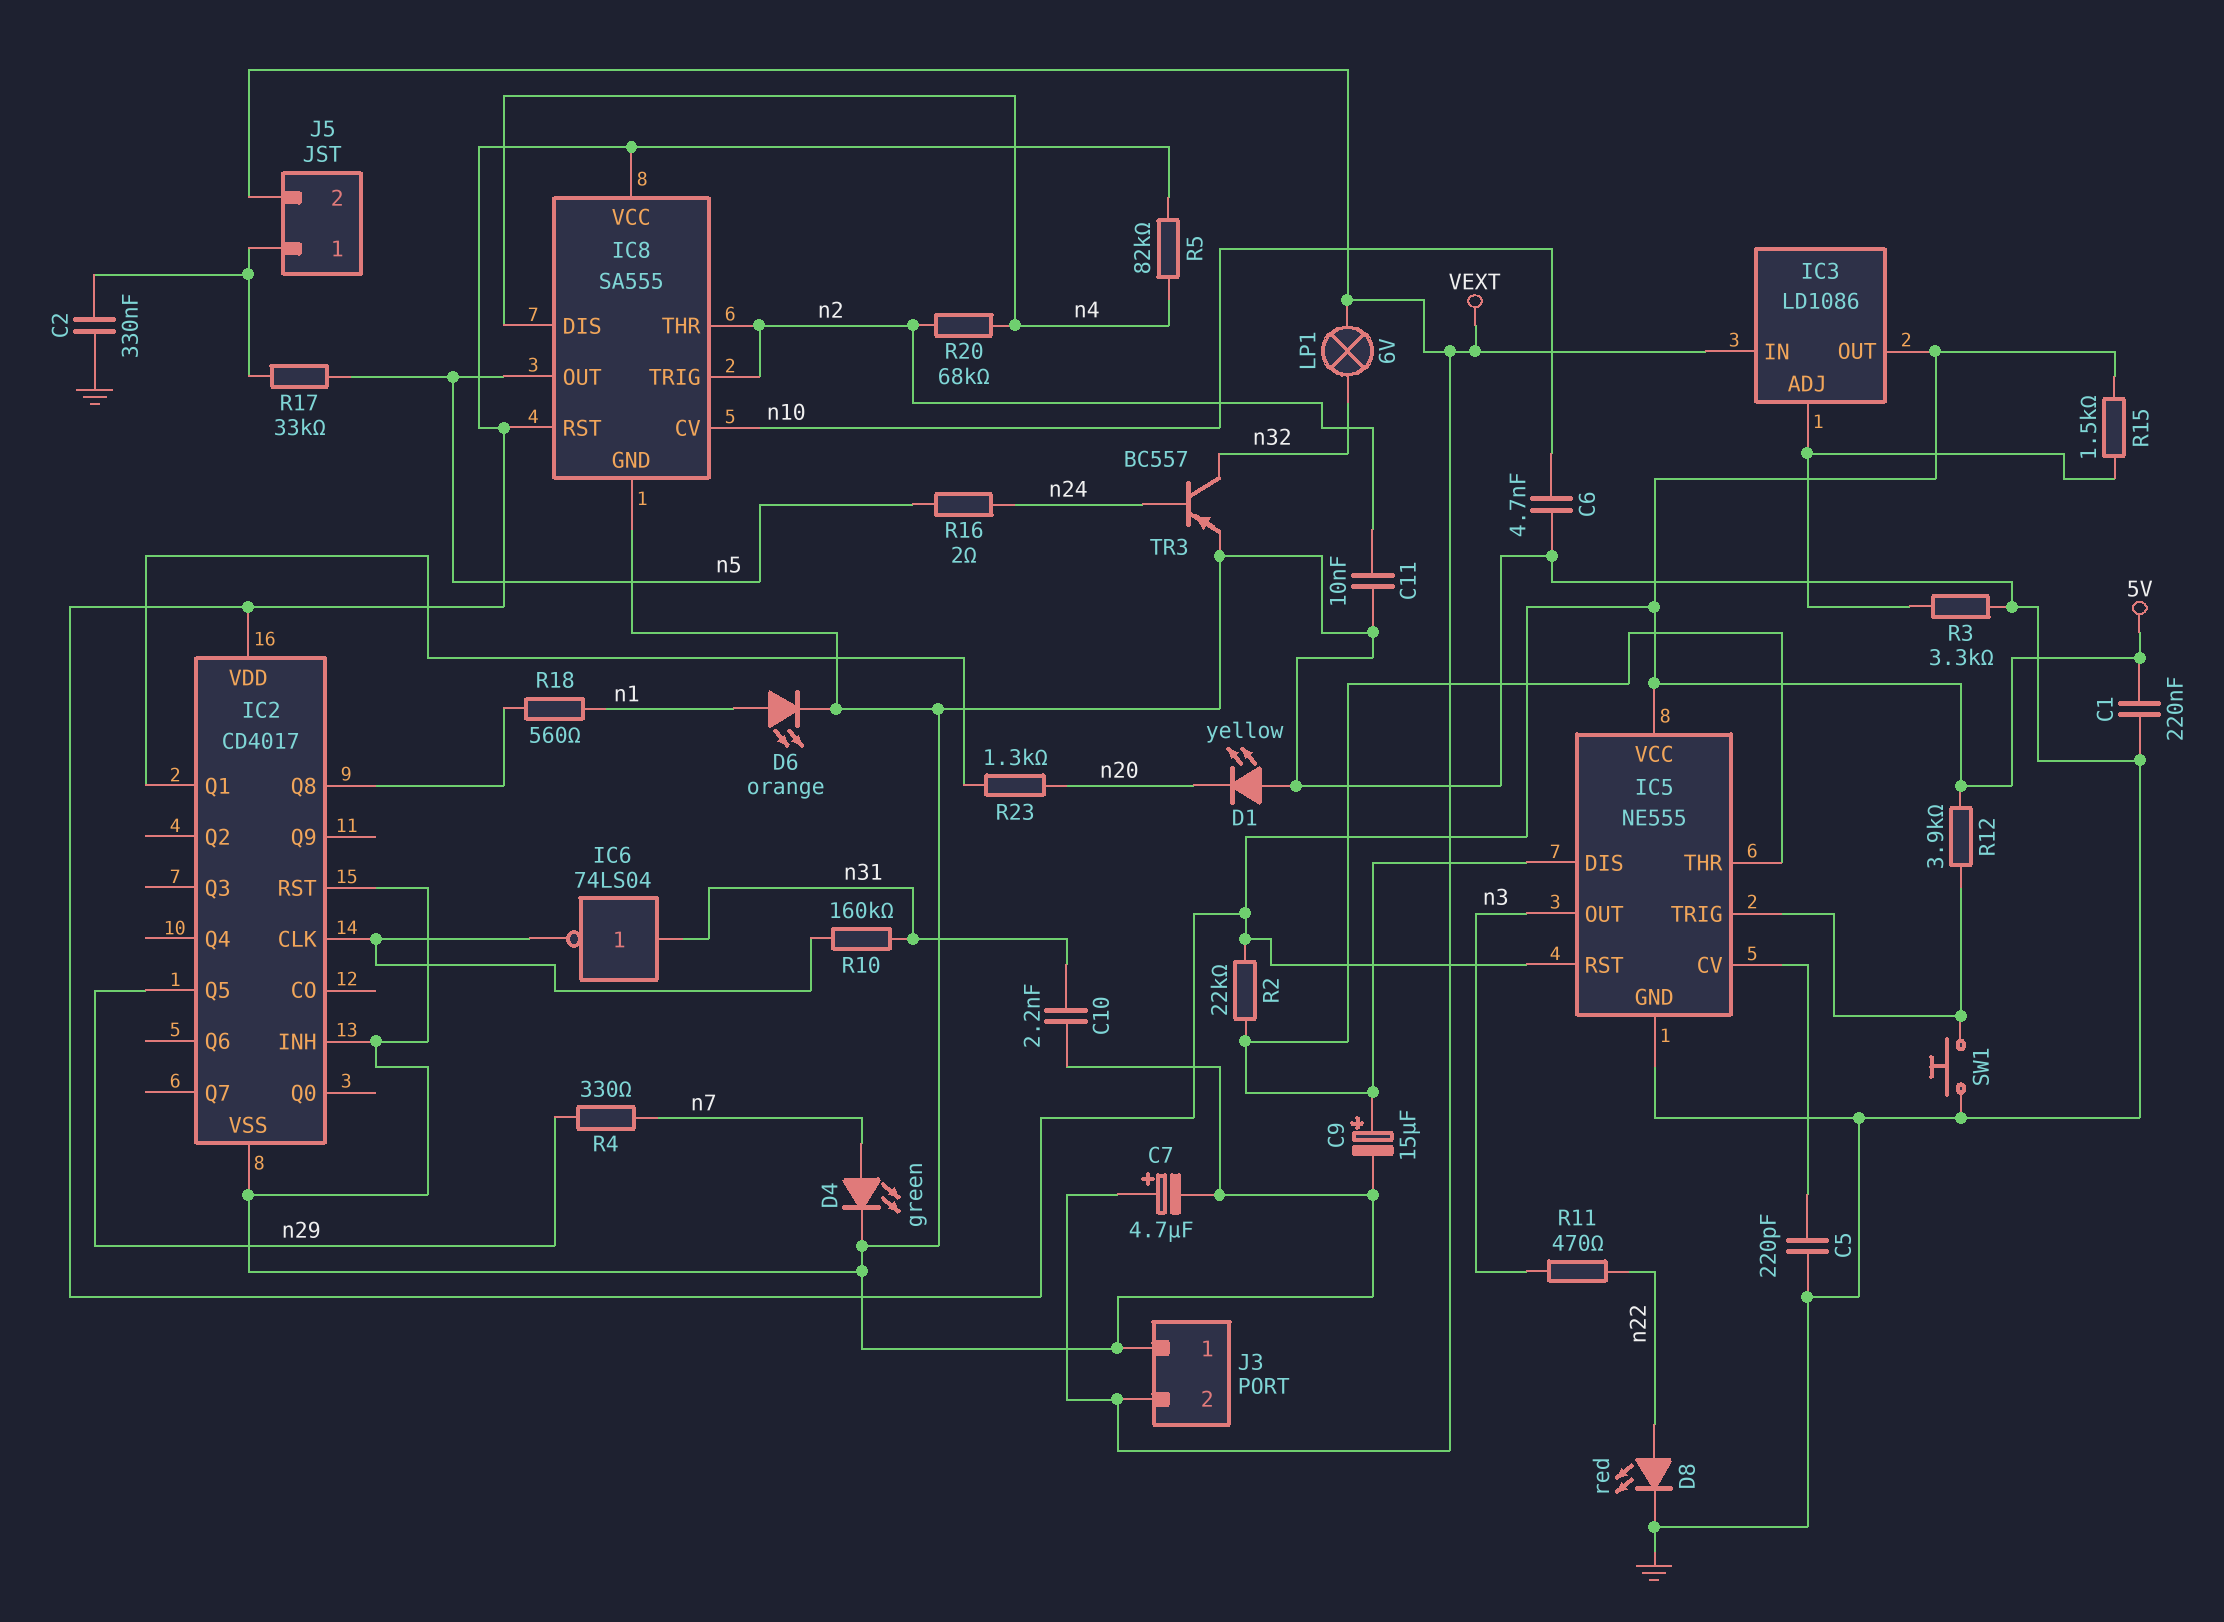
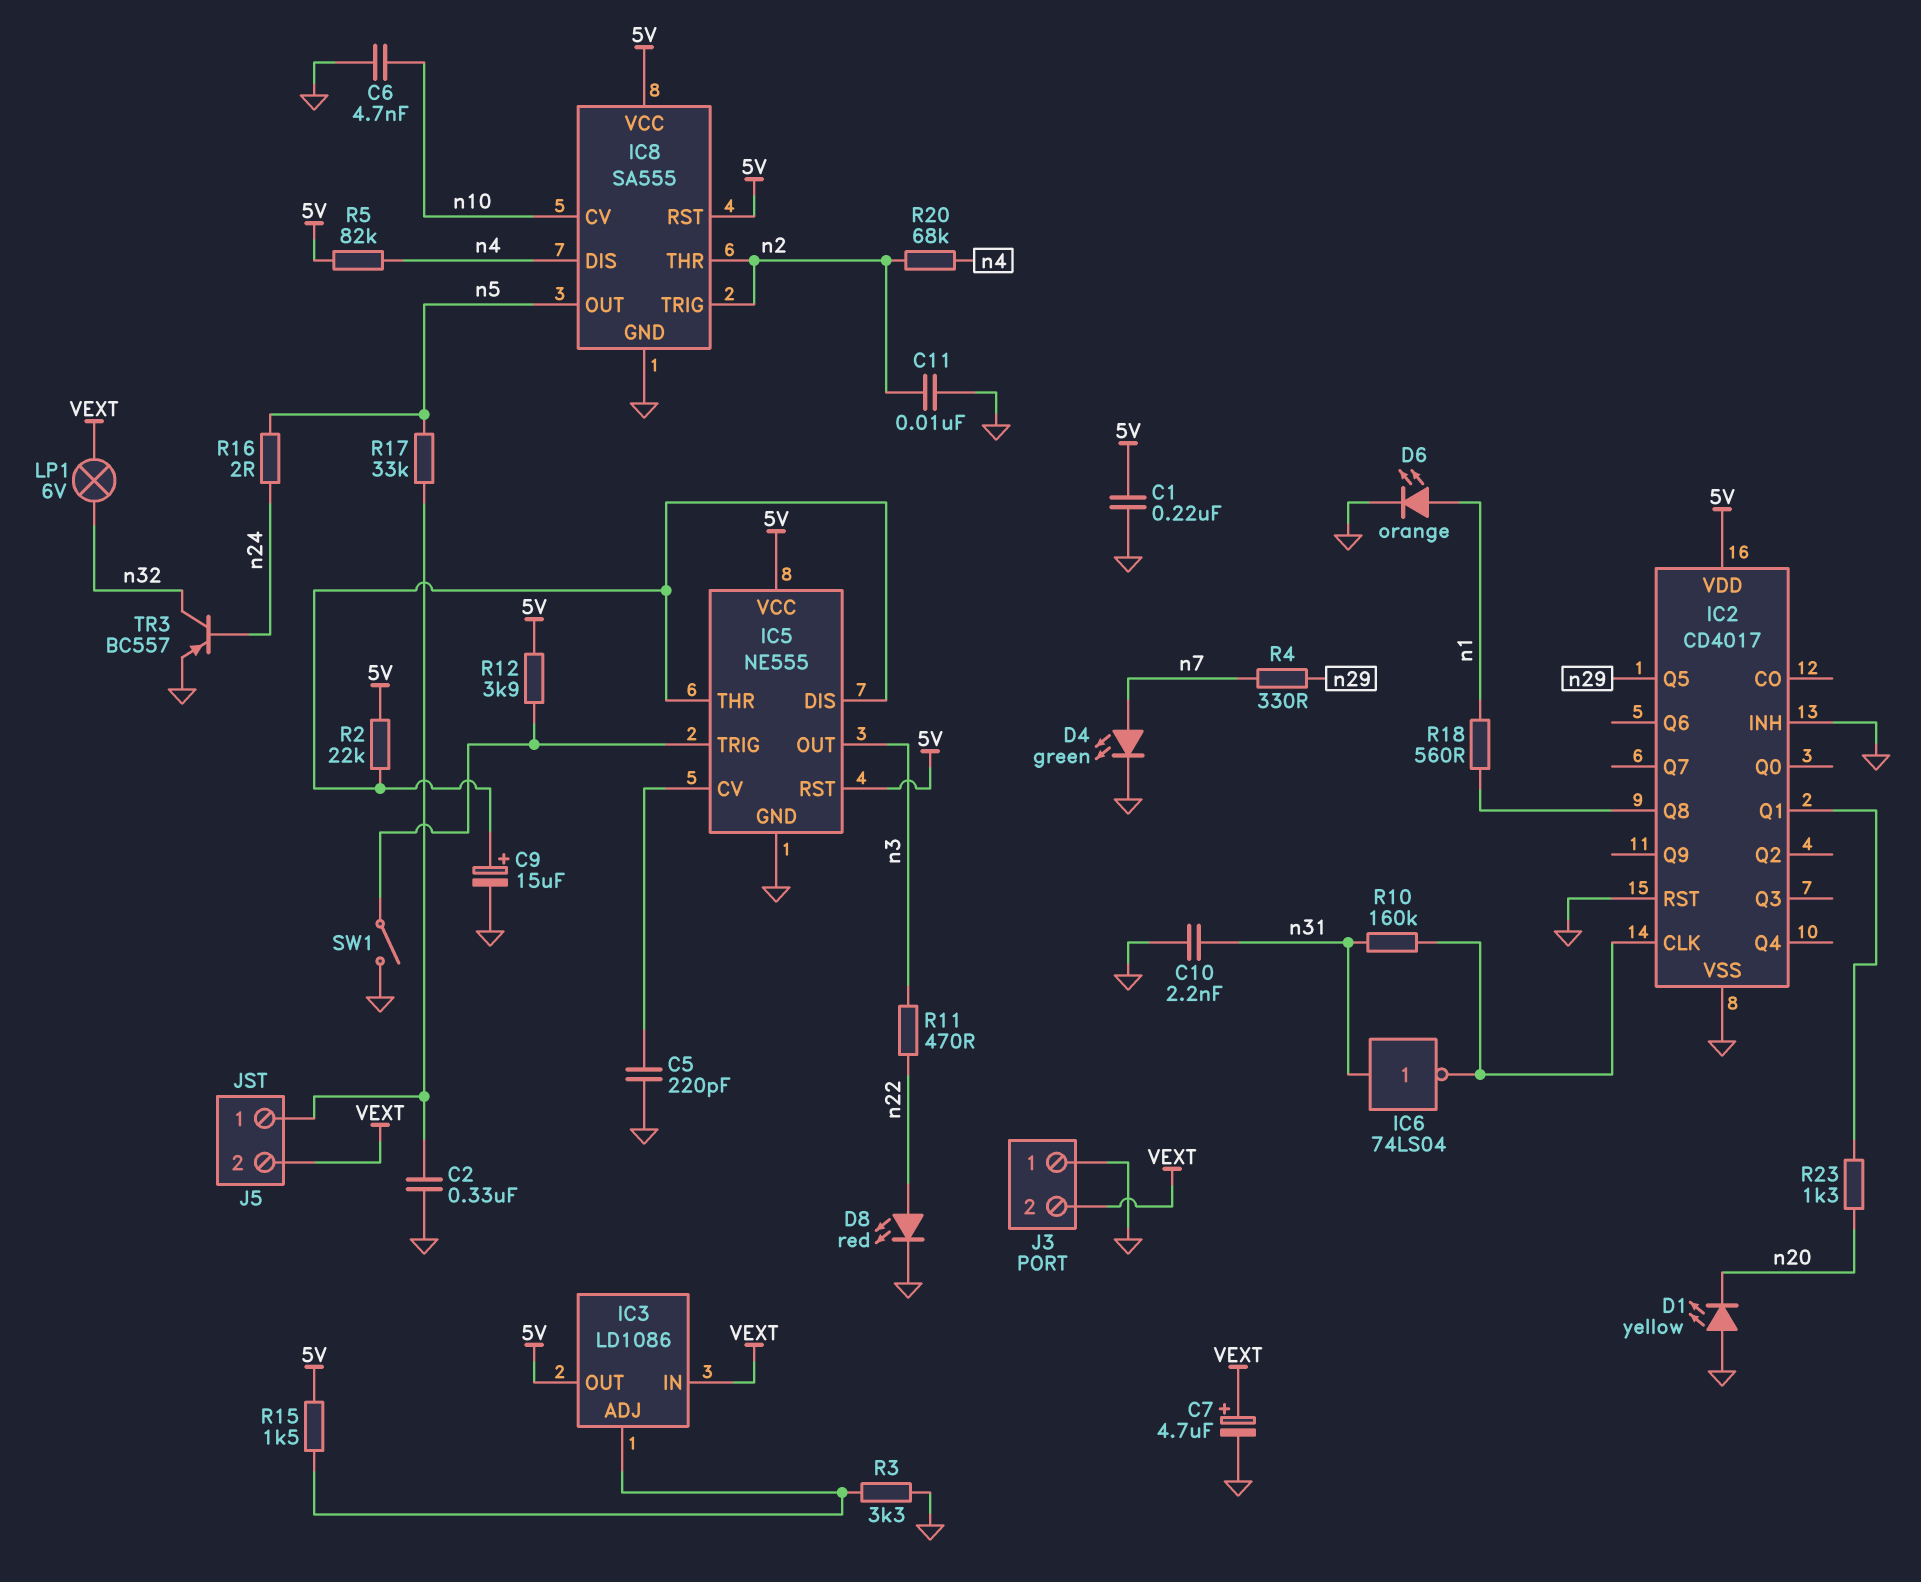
SW1: button (GND, IC5/TRIG) -> switch (GND, IC5/TRIG)

